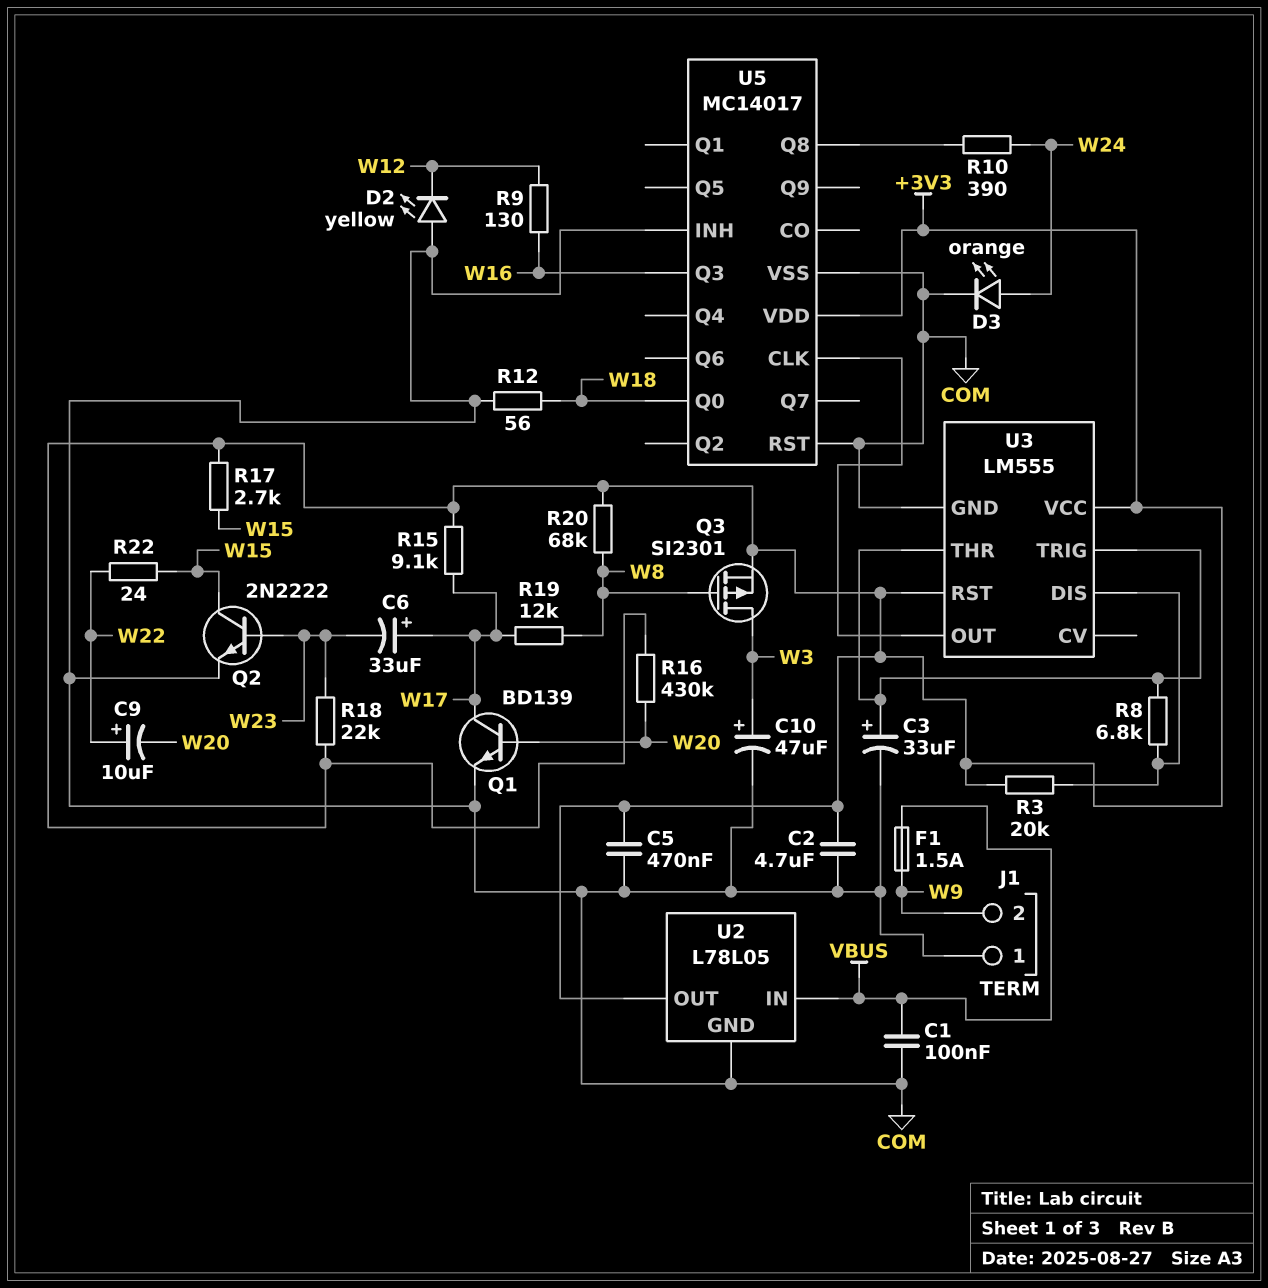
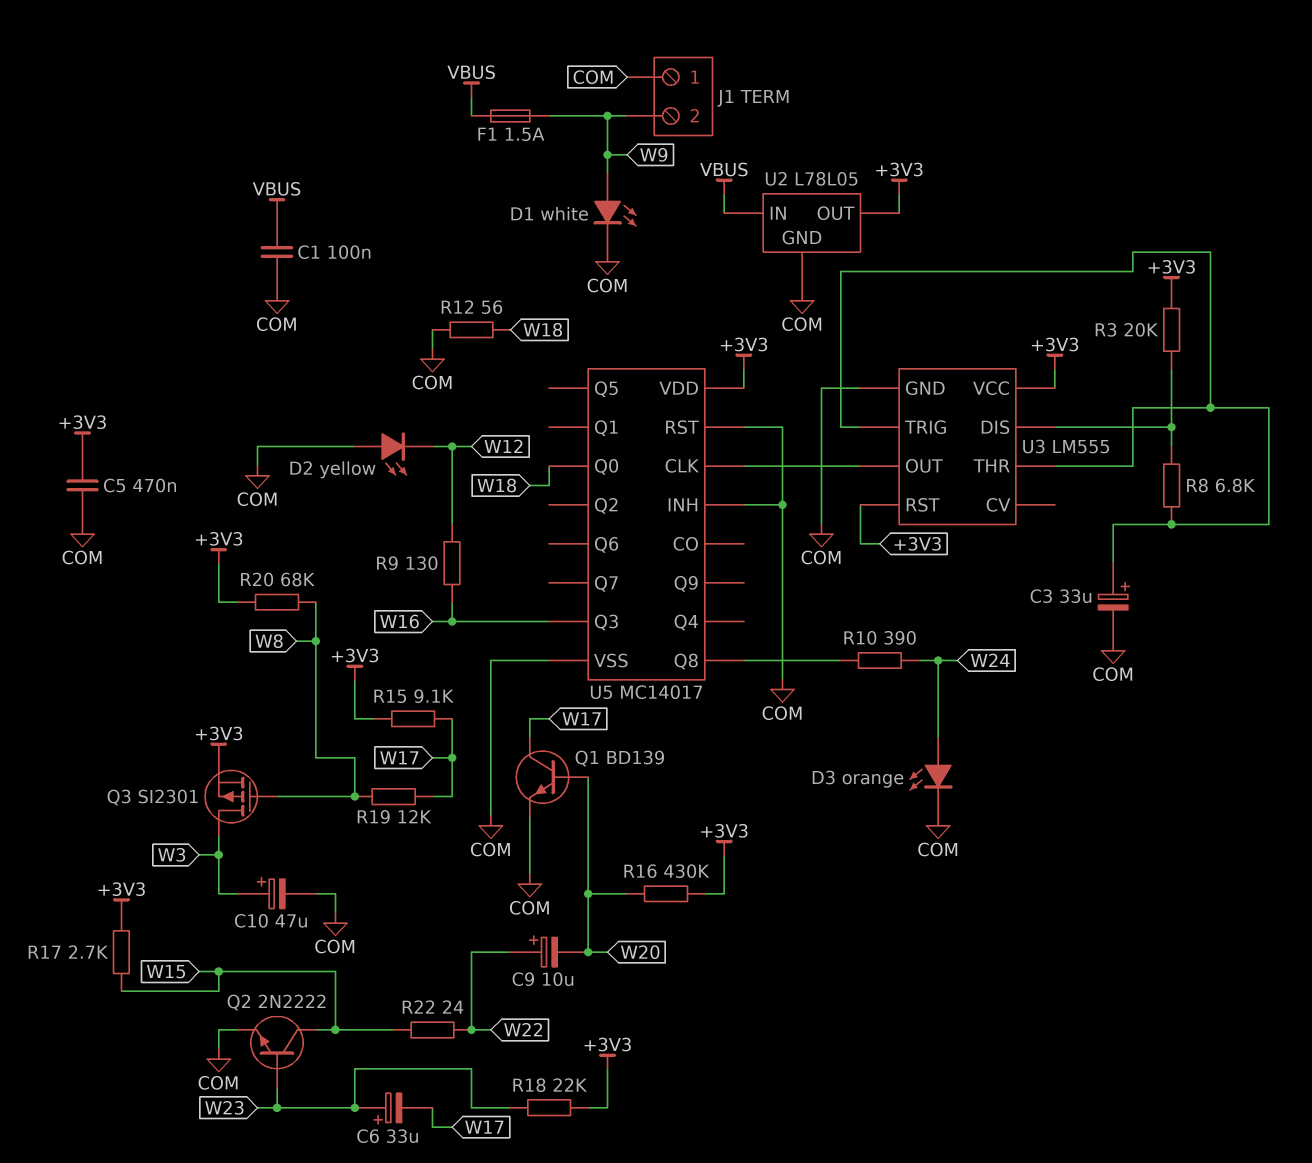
C2: 4.7uF (+3V3, COM) -> none
C6: 33uF (plus W17, minus W23) -> 33uF (plus W23, minus W17)
D1: none -> LED white (A W9, K COM)

